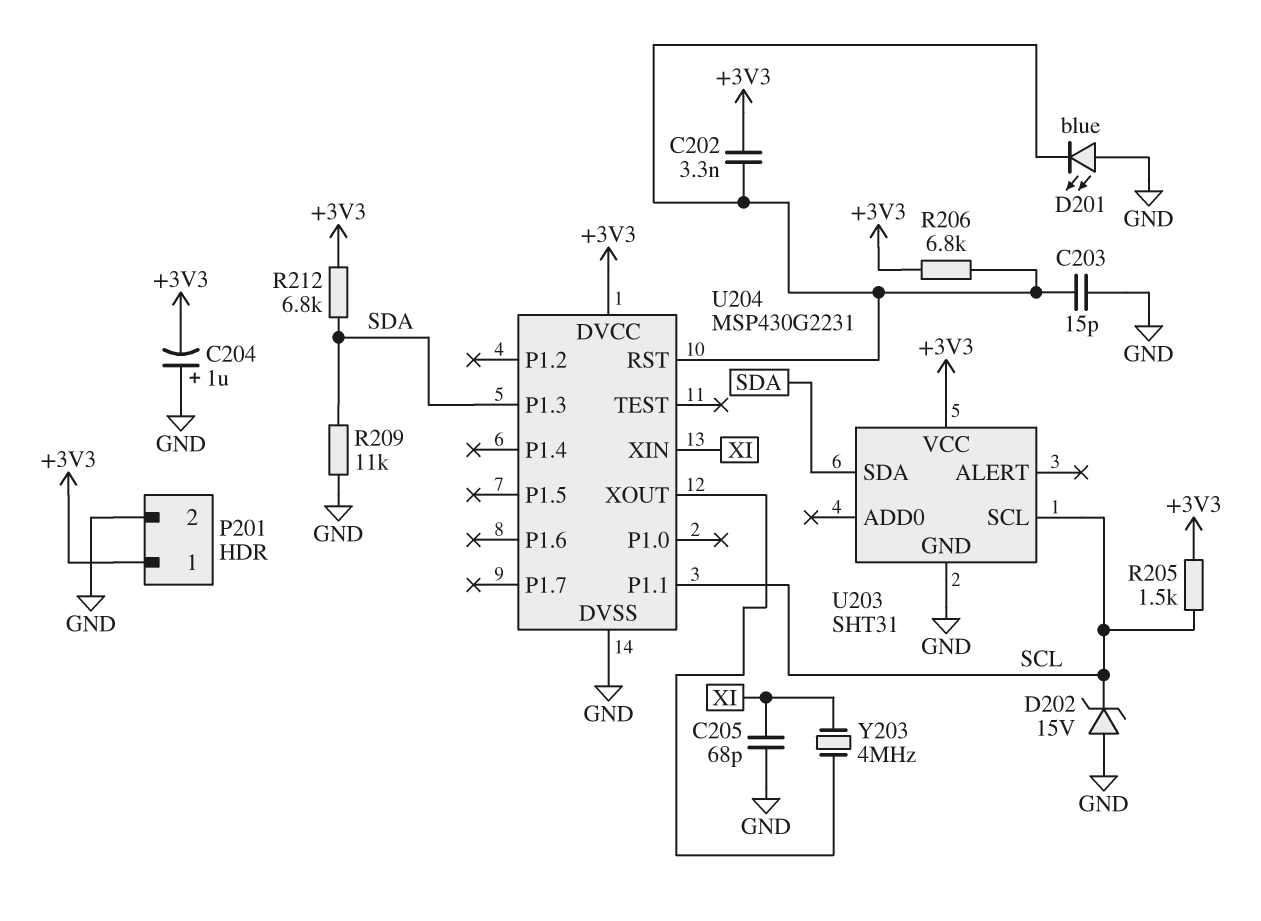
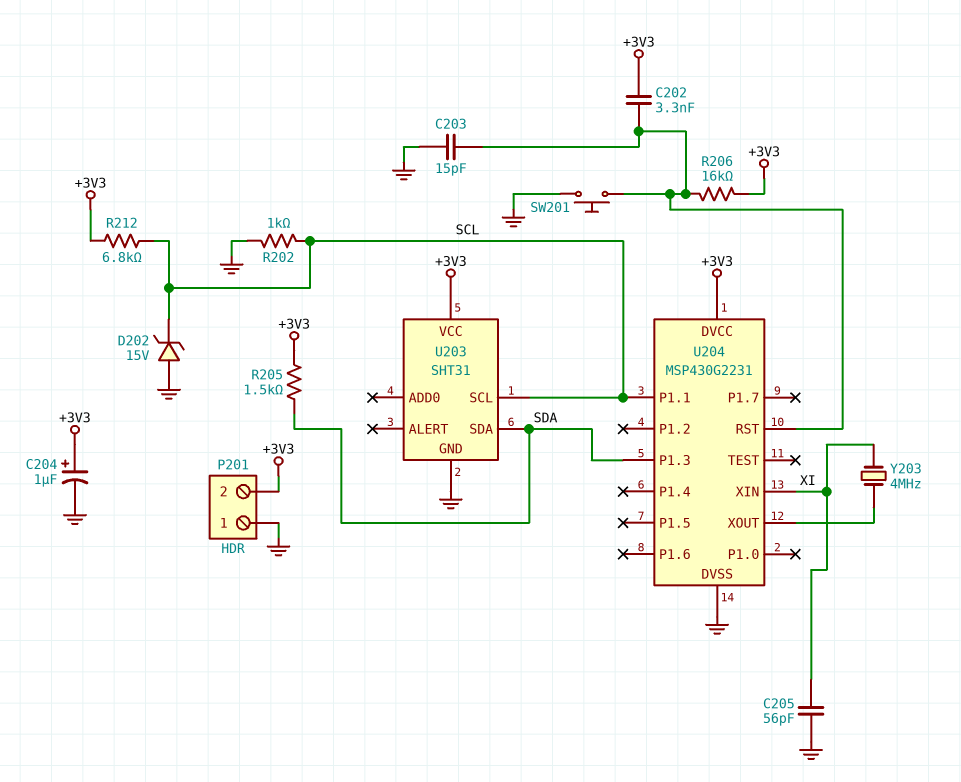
C204: 1uF (plus GND, minus +3V3) -> 1uF (plus +3V3, minus GND)
C205: 68pF (GND, XI) -> 56pF (GND, XI)
D201: LED blue (A GND, K U204/RST) -> none
P201 pin 1: +3V3 -> GND
P201 pin 2: GND -> +3V3
R202: none -> 1k (GND, SCL)
R205: 1.5k (+3V3, SCL) -> 1.5k (+3V3, SDA)
R206: 6.8k (+3V3, U204/RST) -> 16k (+3V3, U204/RST)
R209: 11k (GND, SDA) -> none
R212: 6.8k (+3V3, SDA) -> 6.8k (+3V3, SCL)
SW201: none -> button (GND, U204/RST)

